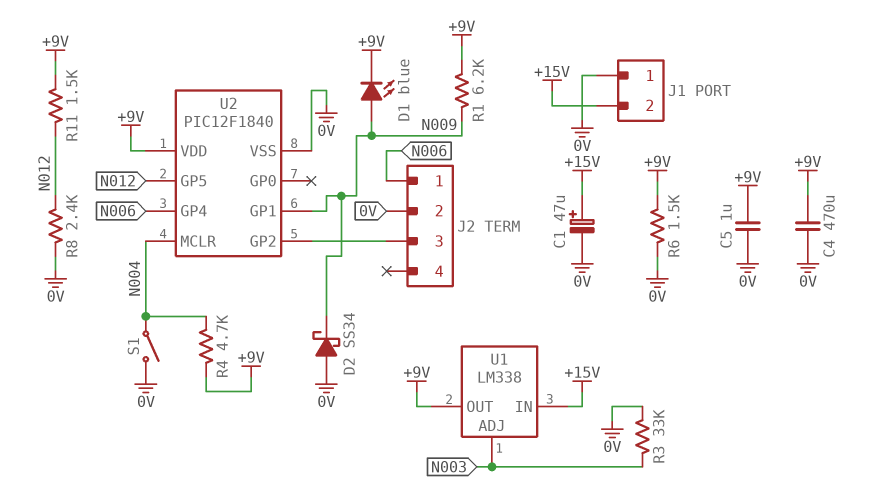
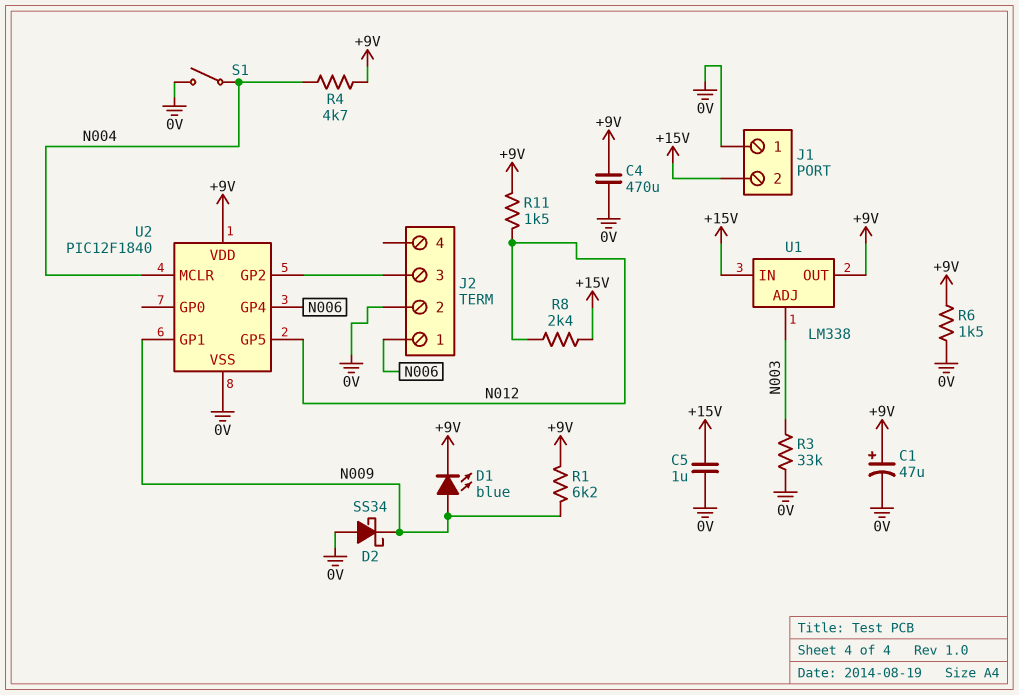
C1: 47uF (plus +15V, minus 0V) -> 47uF (plus +9V, minus 0V)
C5: 1uF (+9V, 0V) -> 1uF (+15V, 0V)
R8: 2.4k (0V, N012) -> 2.4k (+15V, N012)

